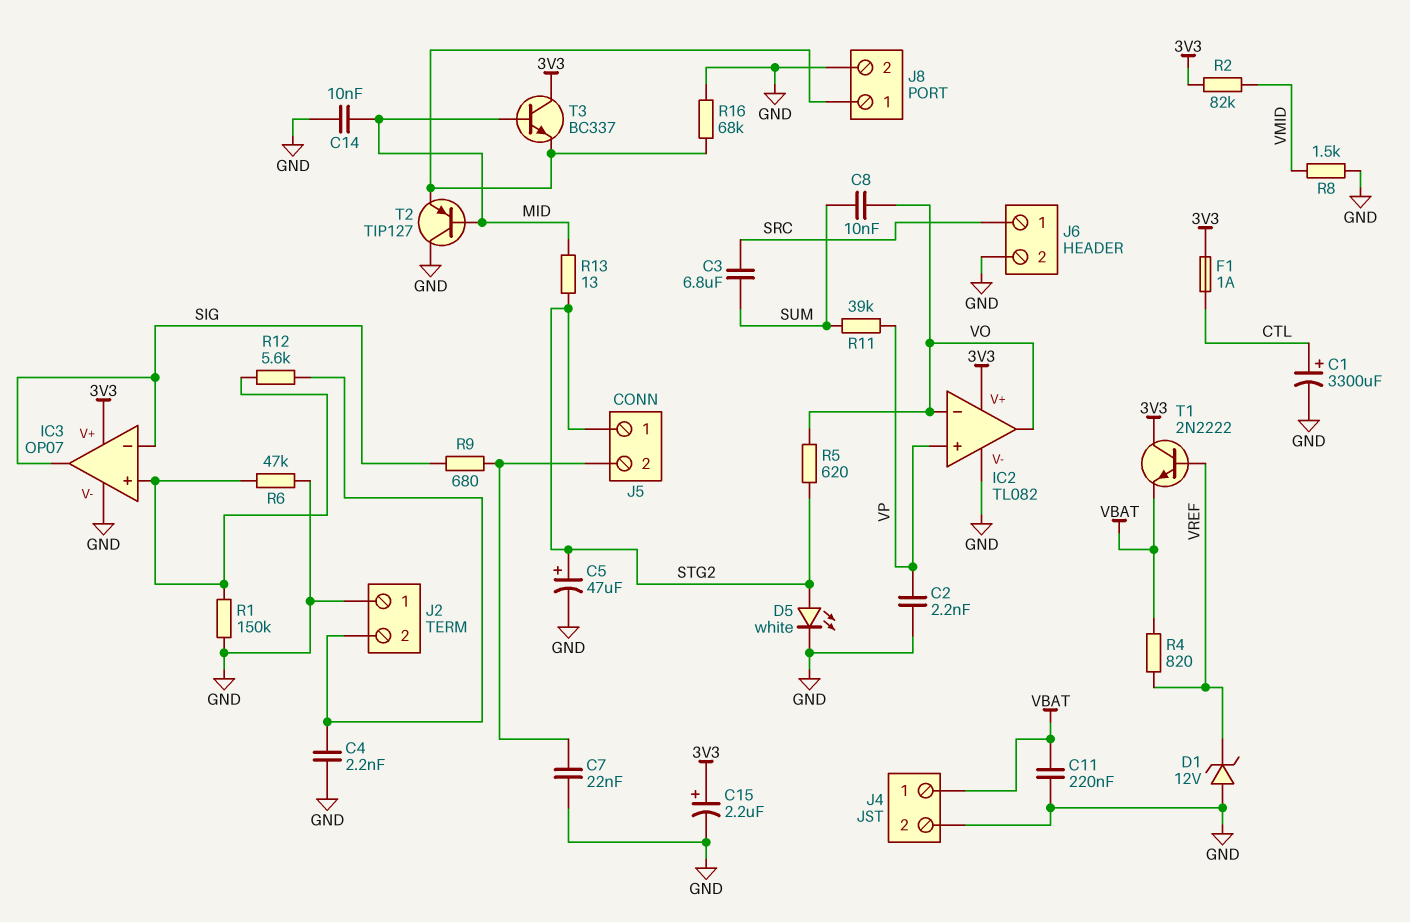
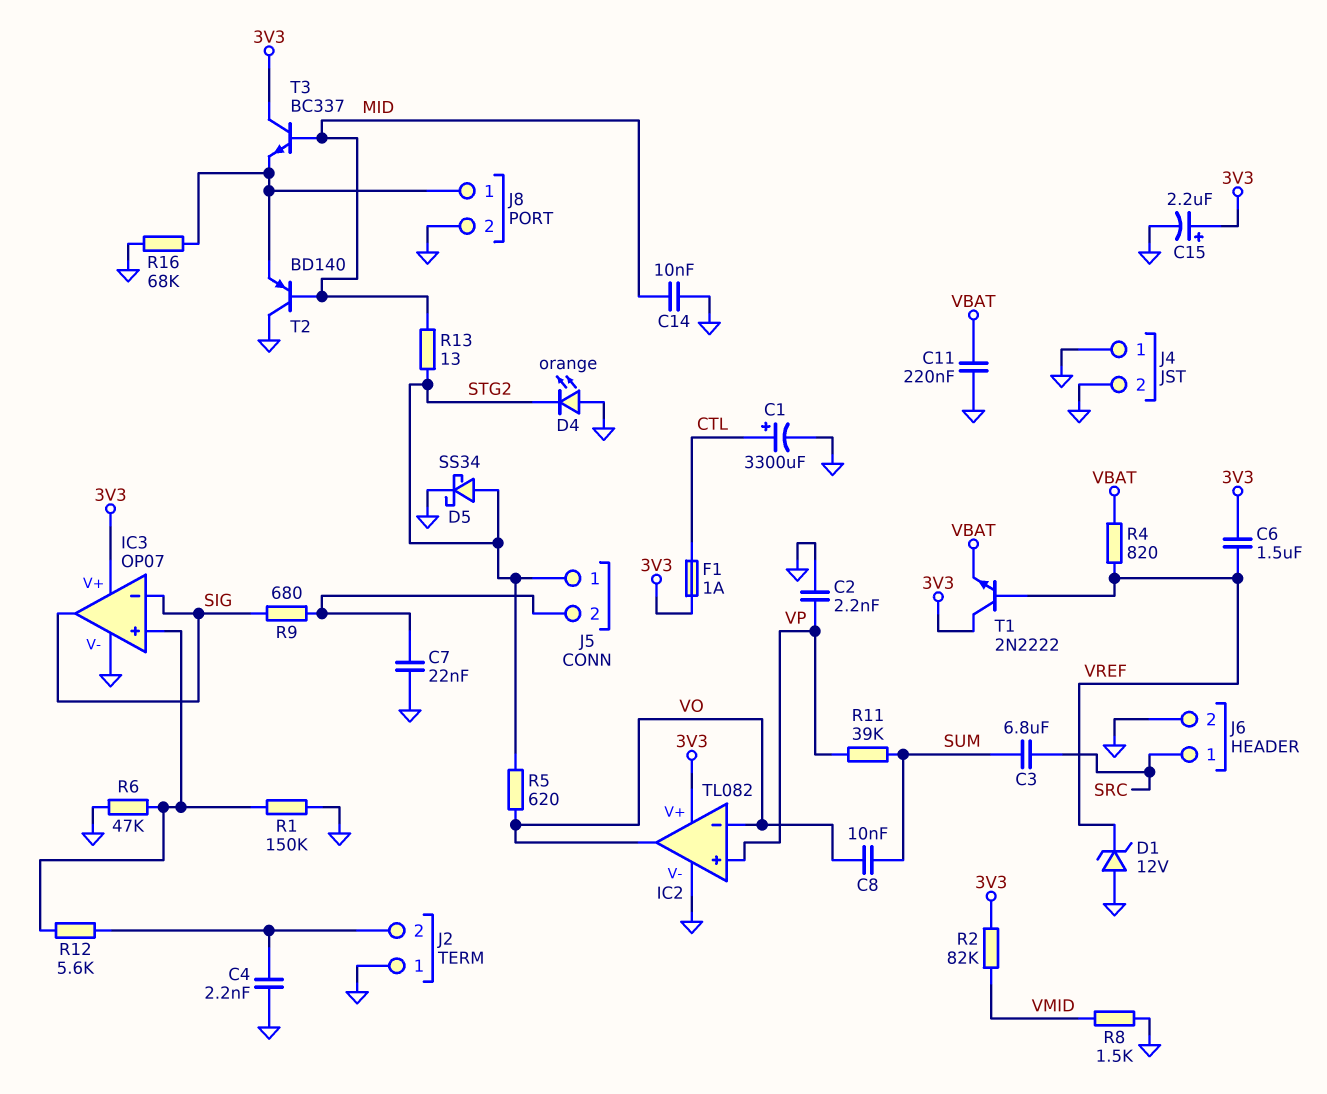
C5: 47uF (plus STG2, minus GND) -> none
C6: none -> 1.5uF (3V3, VREF)
D4: none -> LED orange (A GND, K STG2)
D5: LED white (A STG2, K GND) -> schottky SS34 (A STG2, K GND)
J4 pin 1: VBAT -> GND
T2: PNP TIP127 (B MID, C GND, E J8/1) -> PNP BD140 (B MID, C GND, E J8/1)

